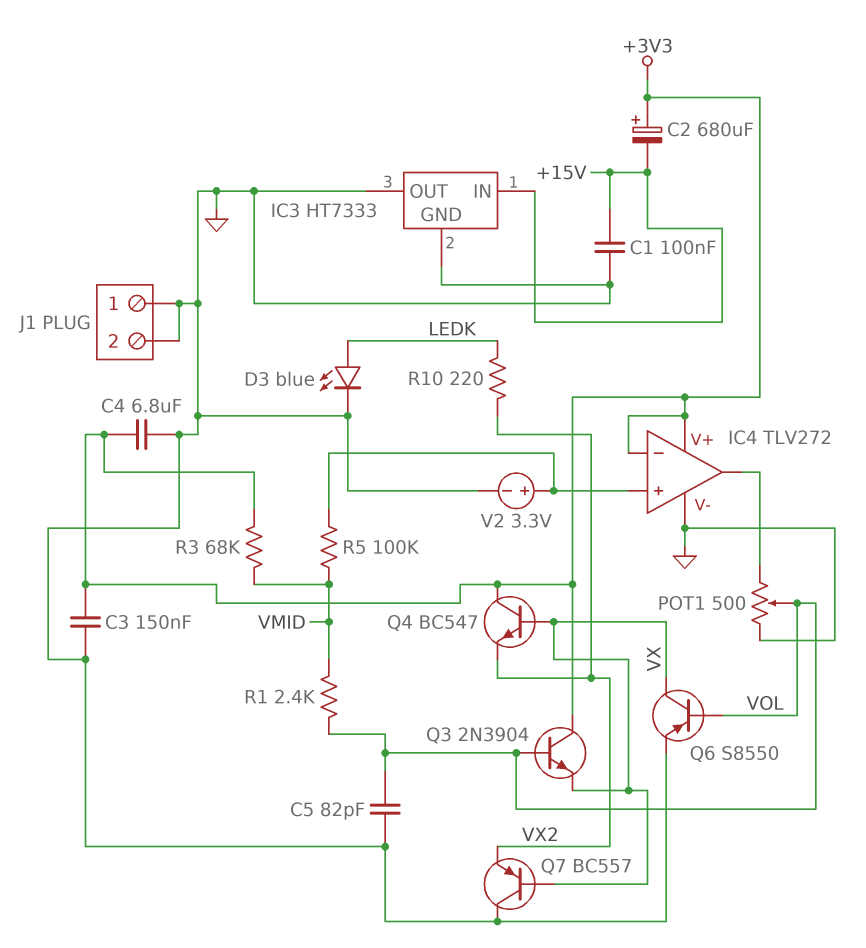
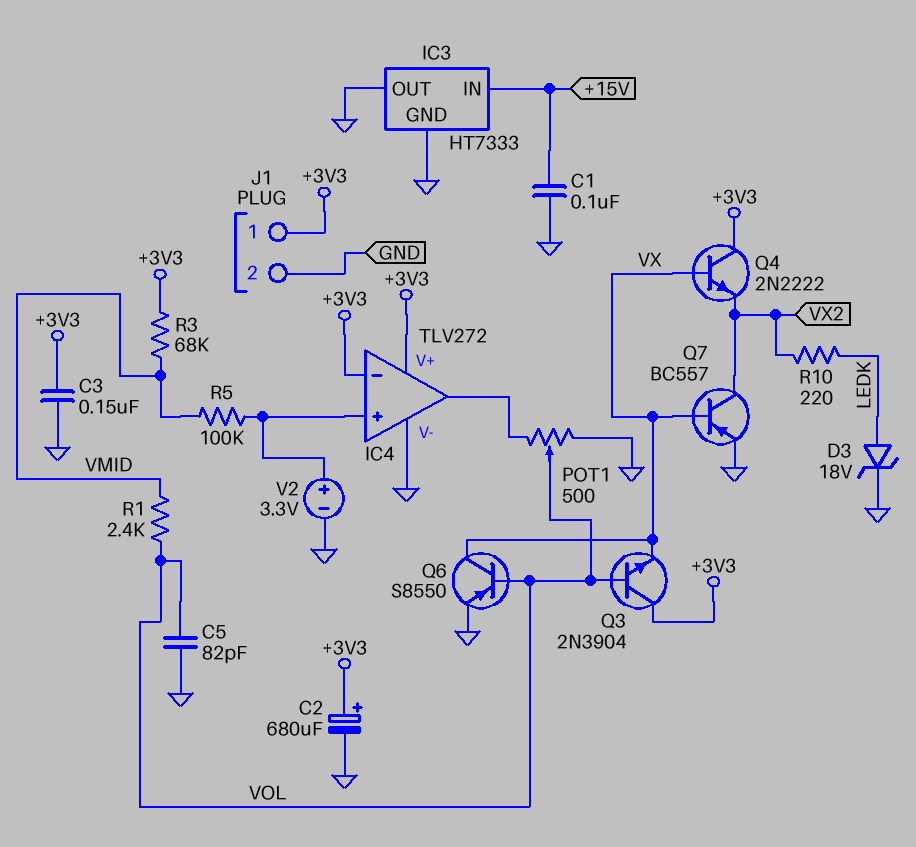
C2: 680uF (plus +3V3, minus +15V) -> 680uF (plus +3V3, minus GND)
C4: 6.8uF (+3V3, GND) -> none
D3: LED blue (A LEDK, K GND) -> zener 18V (A LEDK, K GND)
J1 pin 1: GND -> +3V3
Q4: NPN BC547 (B VX, C +3V3, E VX2) -> NPN 2N2222 (B VX, C +3V3, E VX2)
Q7: PNP BC557 (B VX, C GND, E VX2) -> PNP BC557 (B VX, C VX2, E GND)

